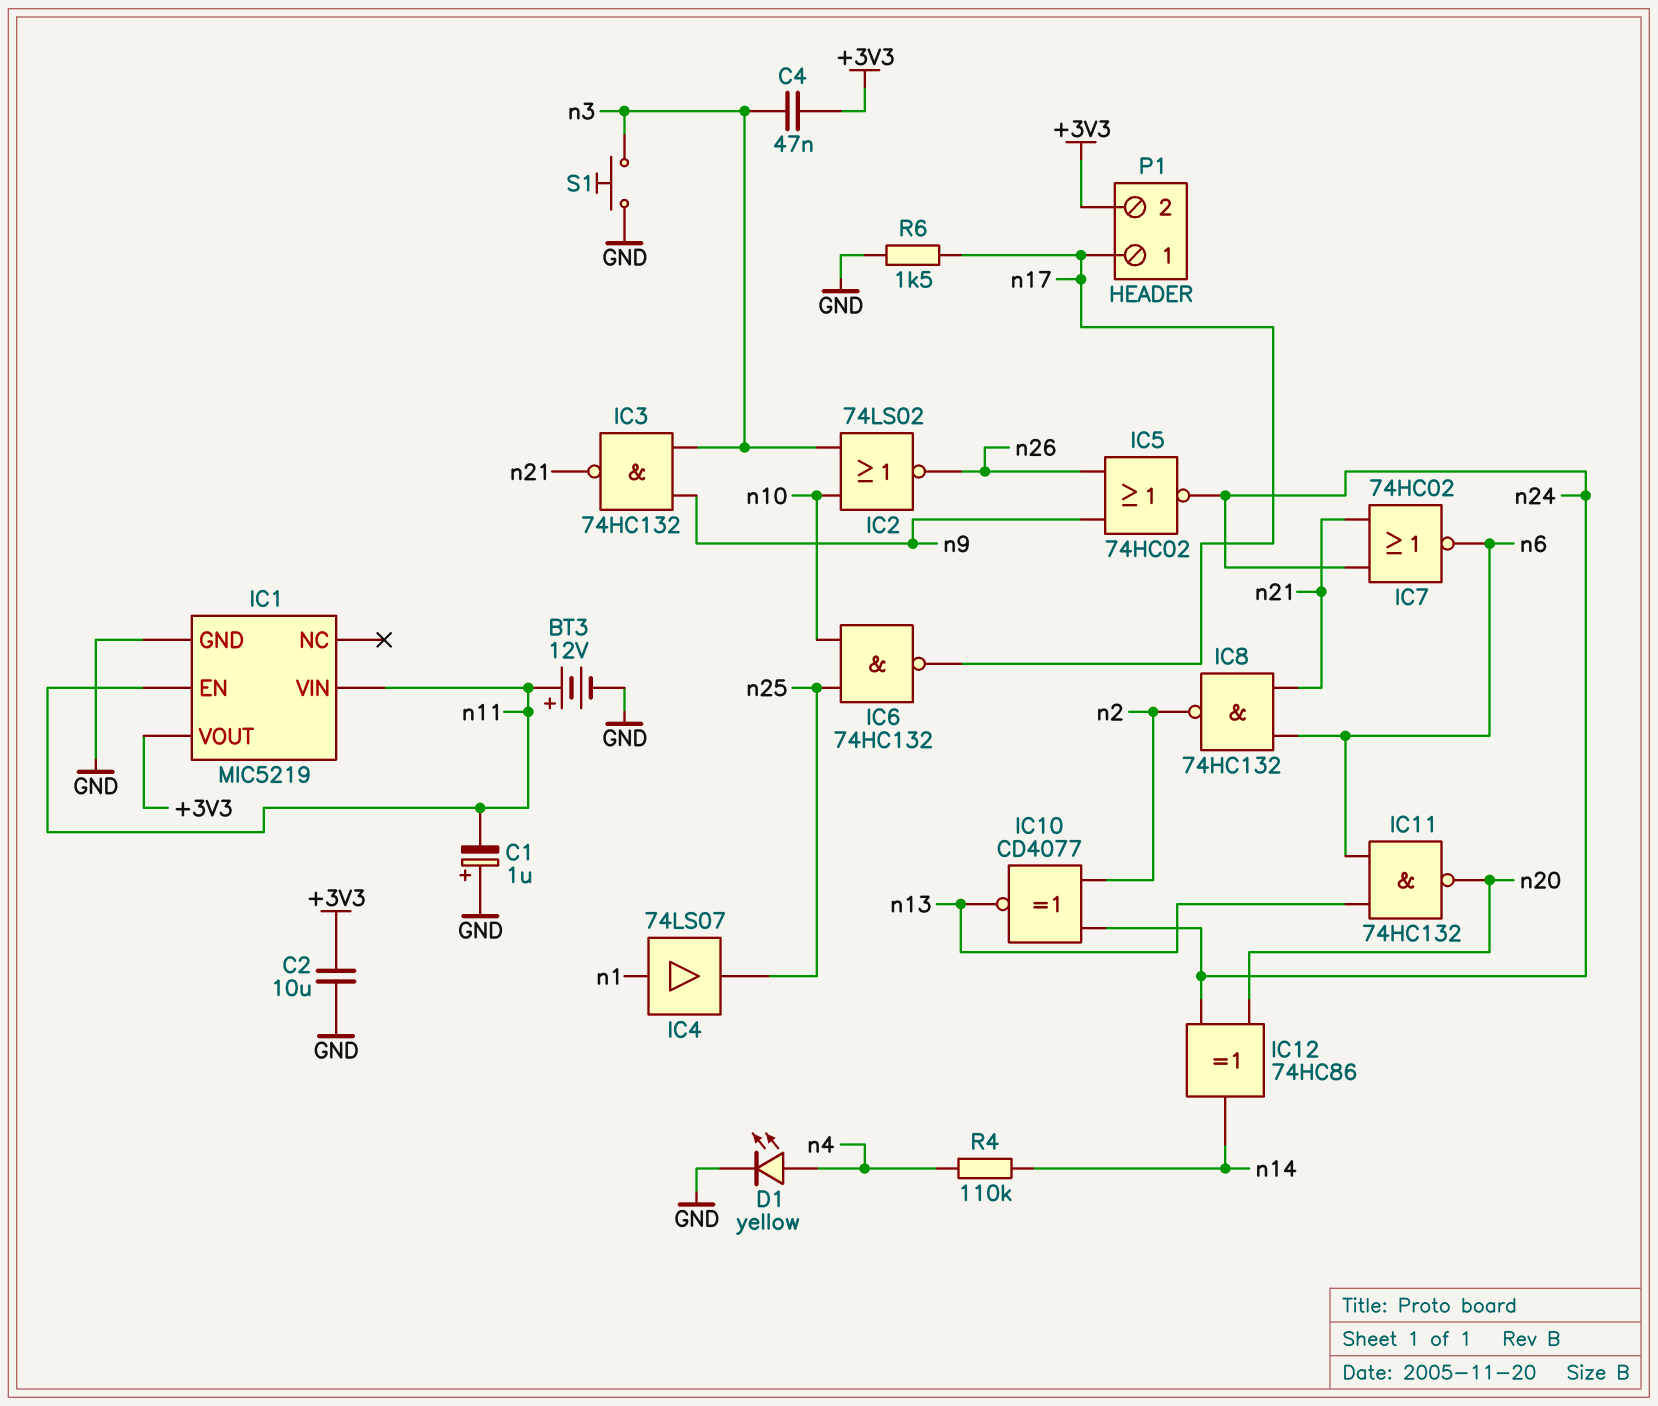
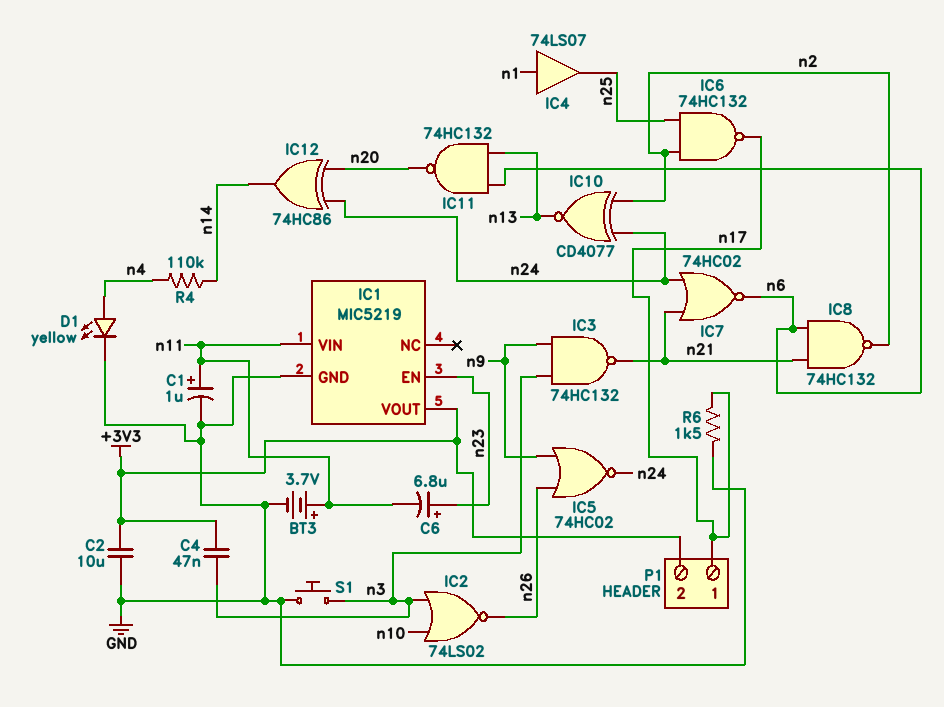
BT3: 12V (plus n11, minus GND) -> 3.7V (plus n11, minus GND)
C1: 1uF (plus GND, minus n11) -> 1uF (plus n11, minus GND)
C6: none -> 6.8uF (plus n23, minus n11)
IC1 pin EN: n11 -> n23
IC6: NAND 74HC132 (in n10, in n25, out n17) -> NAND 74HC132 (in n2, in n25, out n17)

